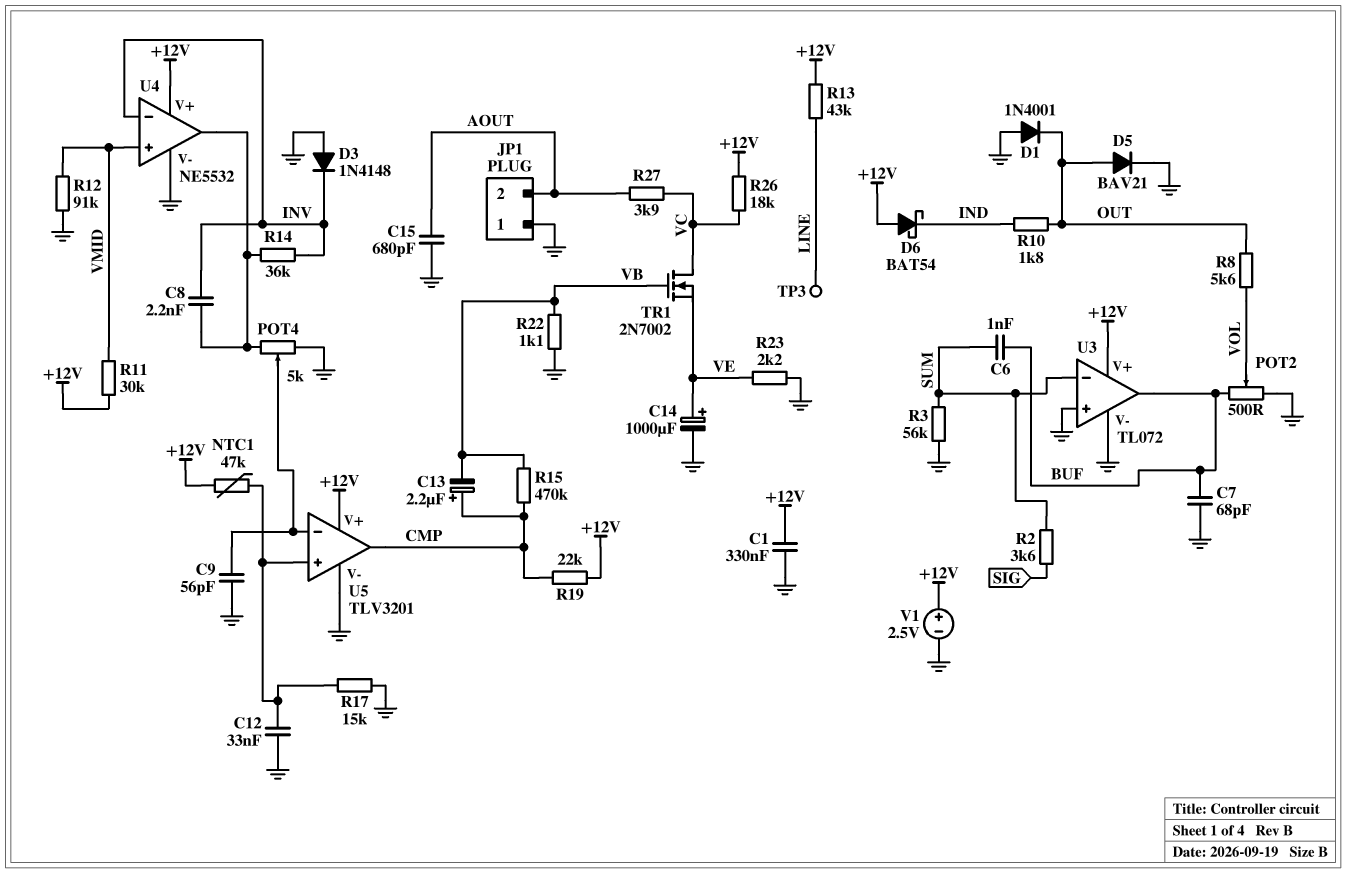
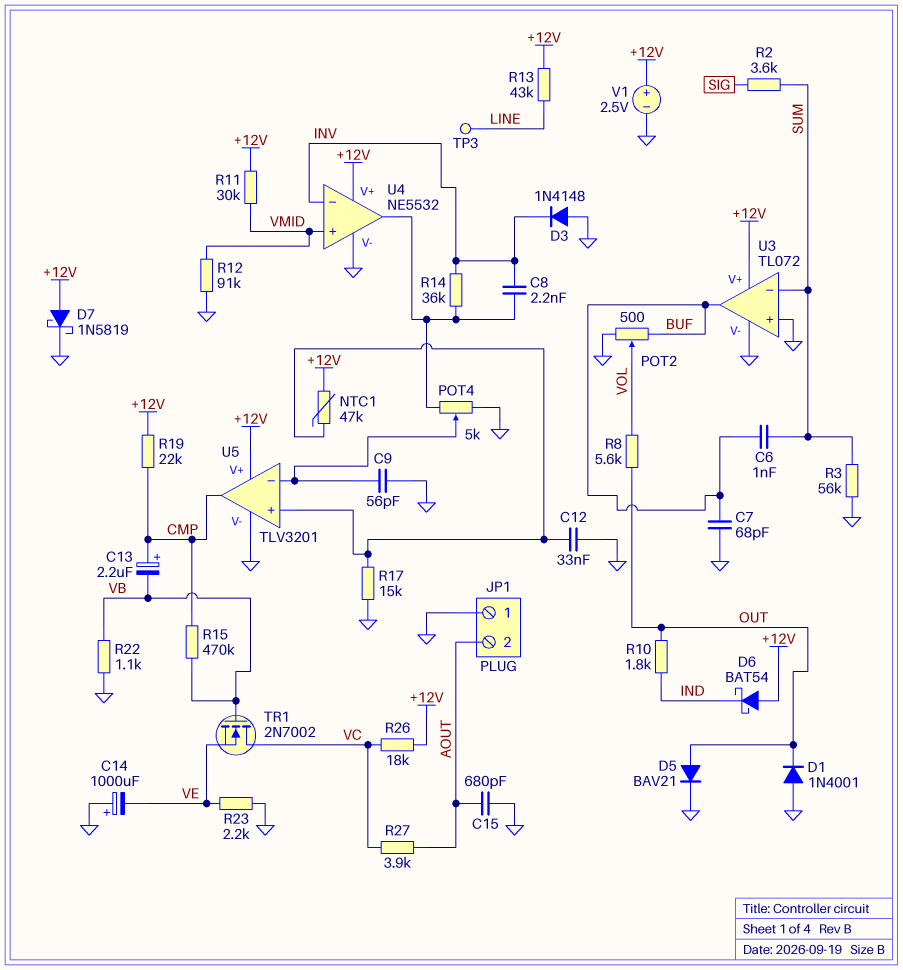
C1: 330nF (+12V, GND) -> none
C14: 1000uF (plus VE, minus GND) -> 1000uF (plus GND, minus VE)
D7: none -> schottky 1N5819 (A +12V, K GND)

